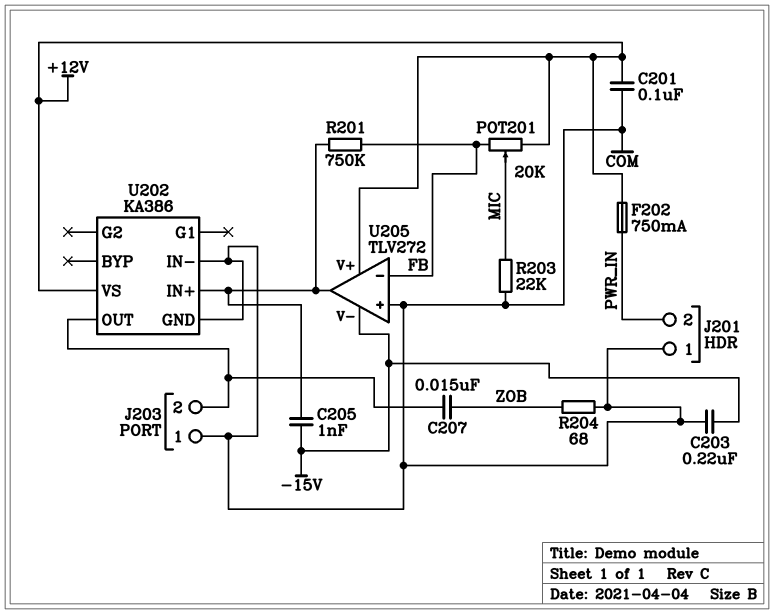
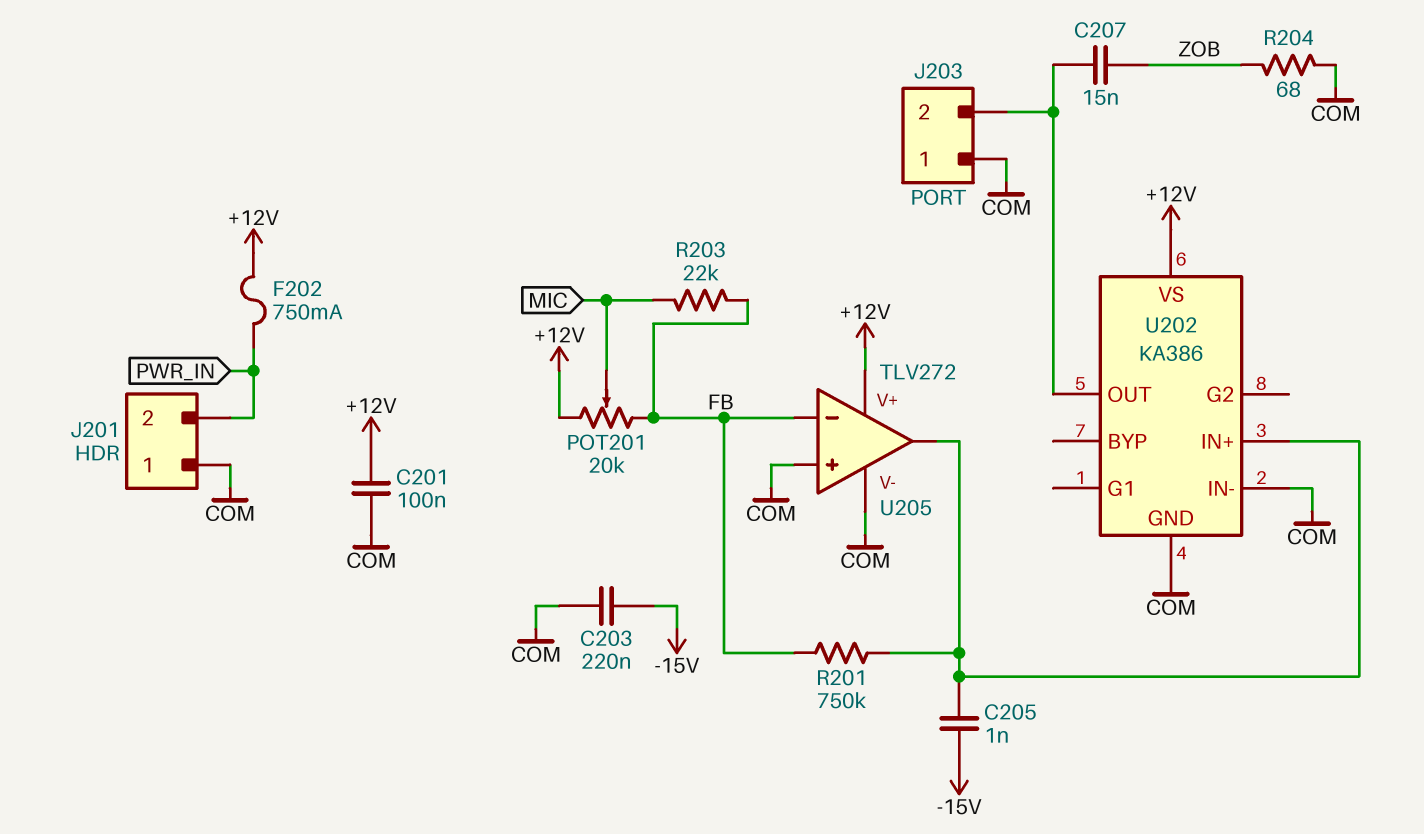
R203: 22k (COM, MIC) -> 22k (FB, MIC)
U205 pin V-: -15V -> COM

